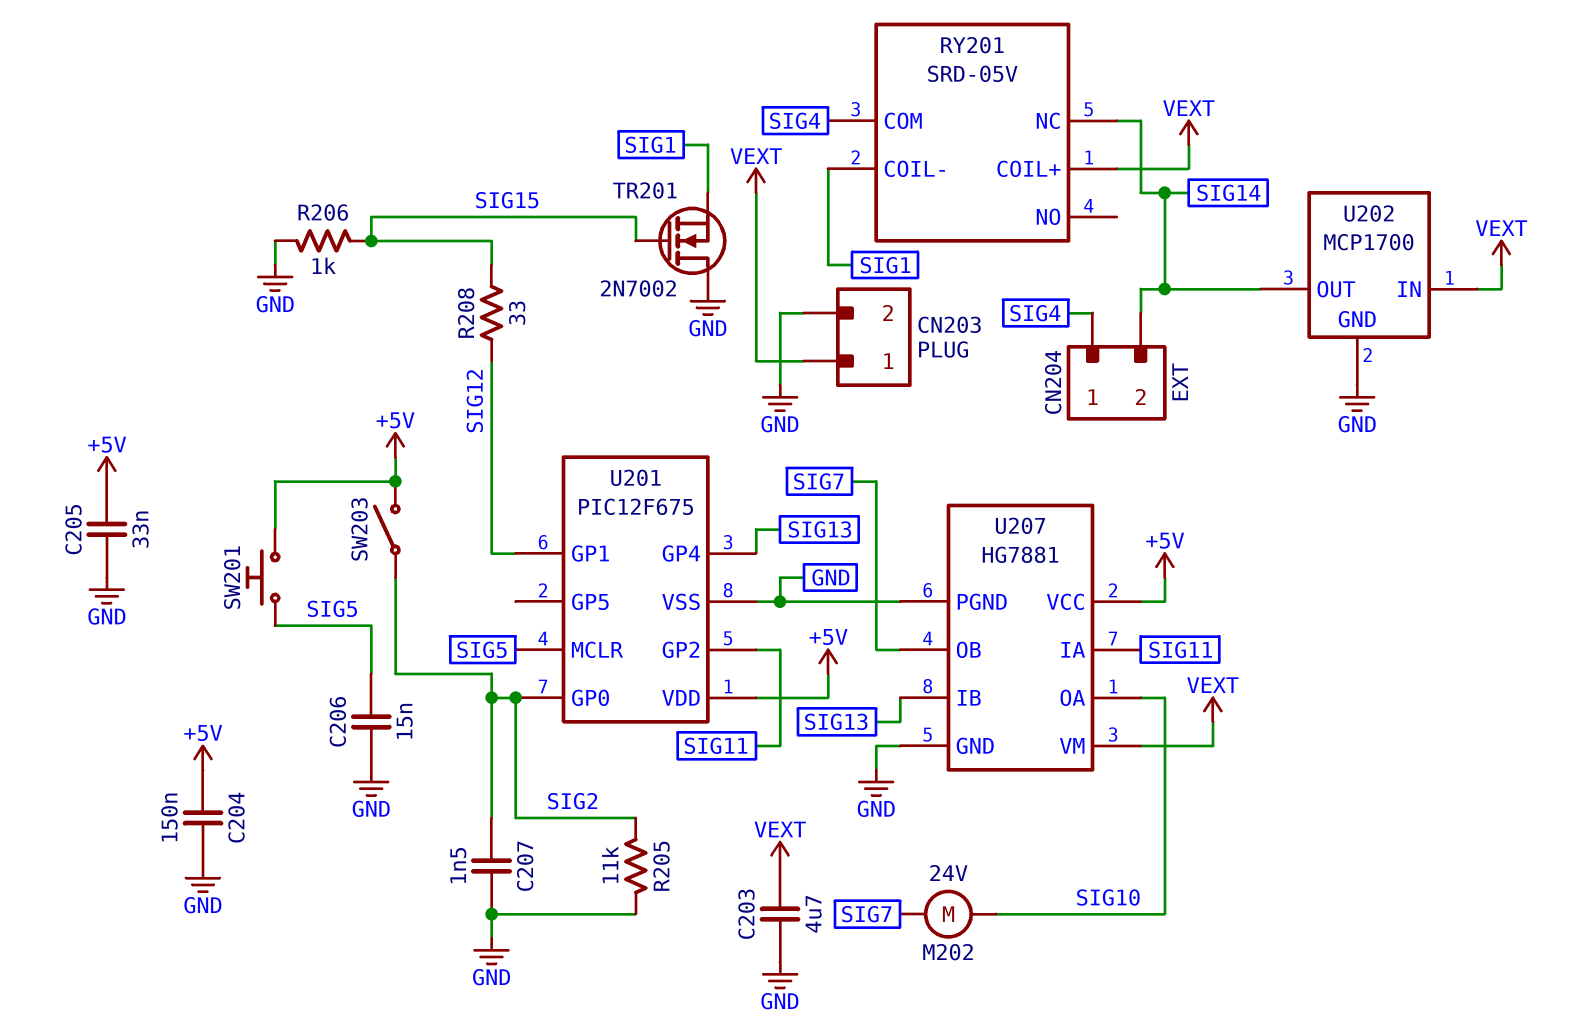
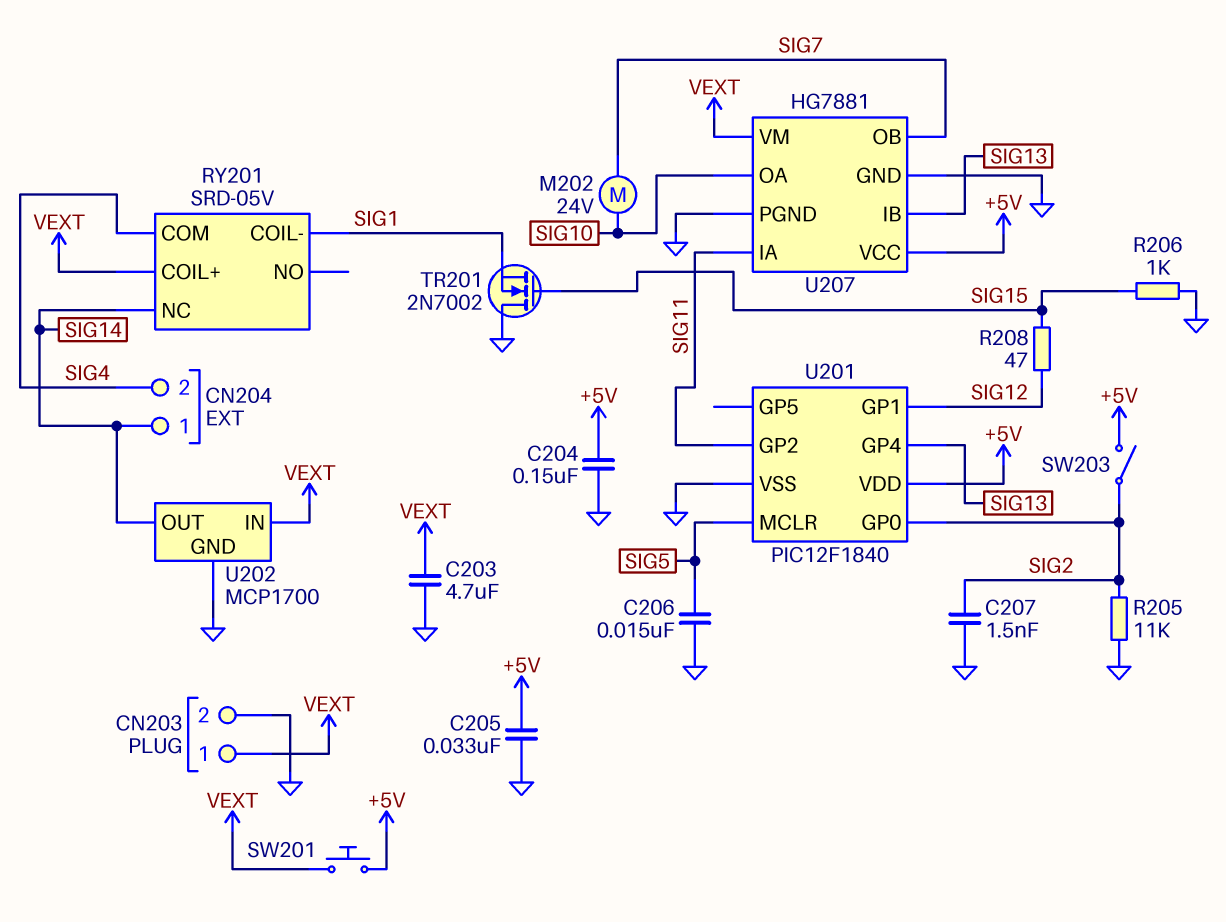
CN204 pin 1: SIG4 -> SIG14
CN204 pin 2: SIG14 -> SIG4
R208: 33 (SIG12, SIG15) -> 47 (SIG12, SIG15)
SW201: button (+5V, SIG5) -> button (+5V, VEXT)
U201: PIC12F675 -> PIC12F1840

